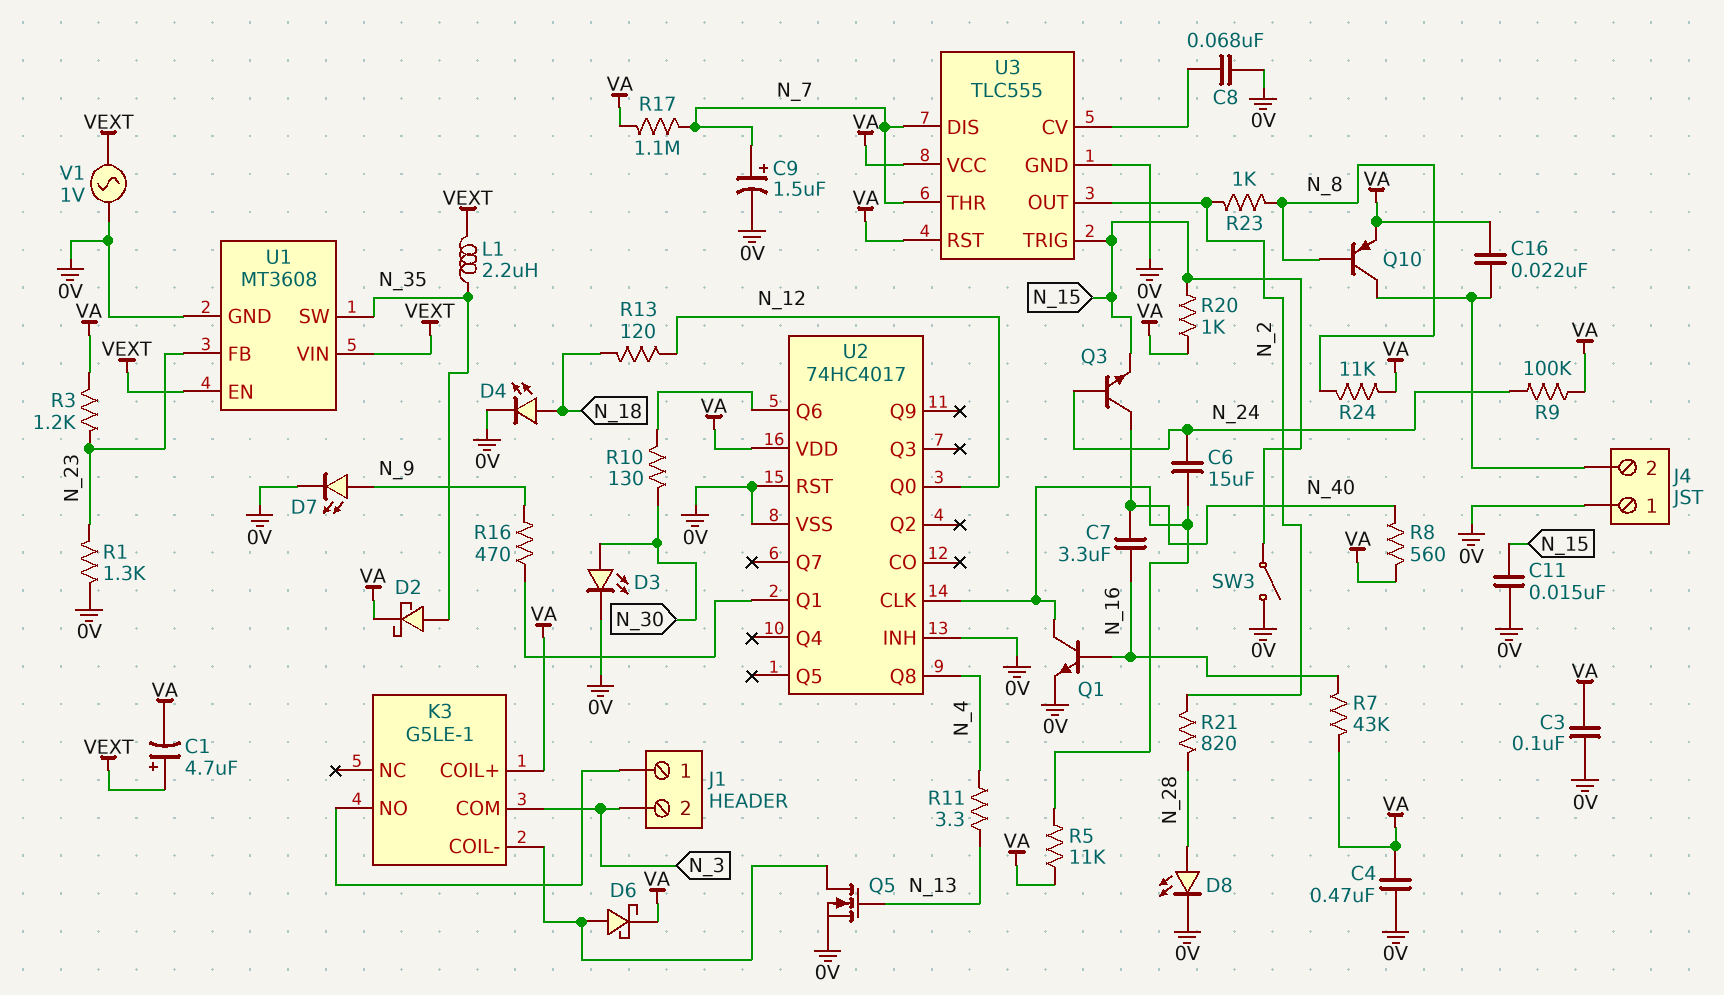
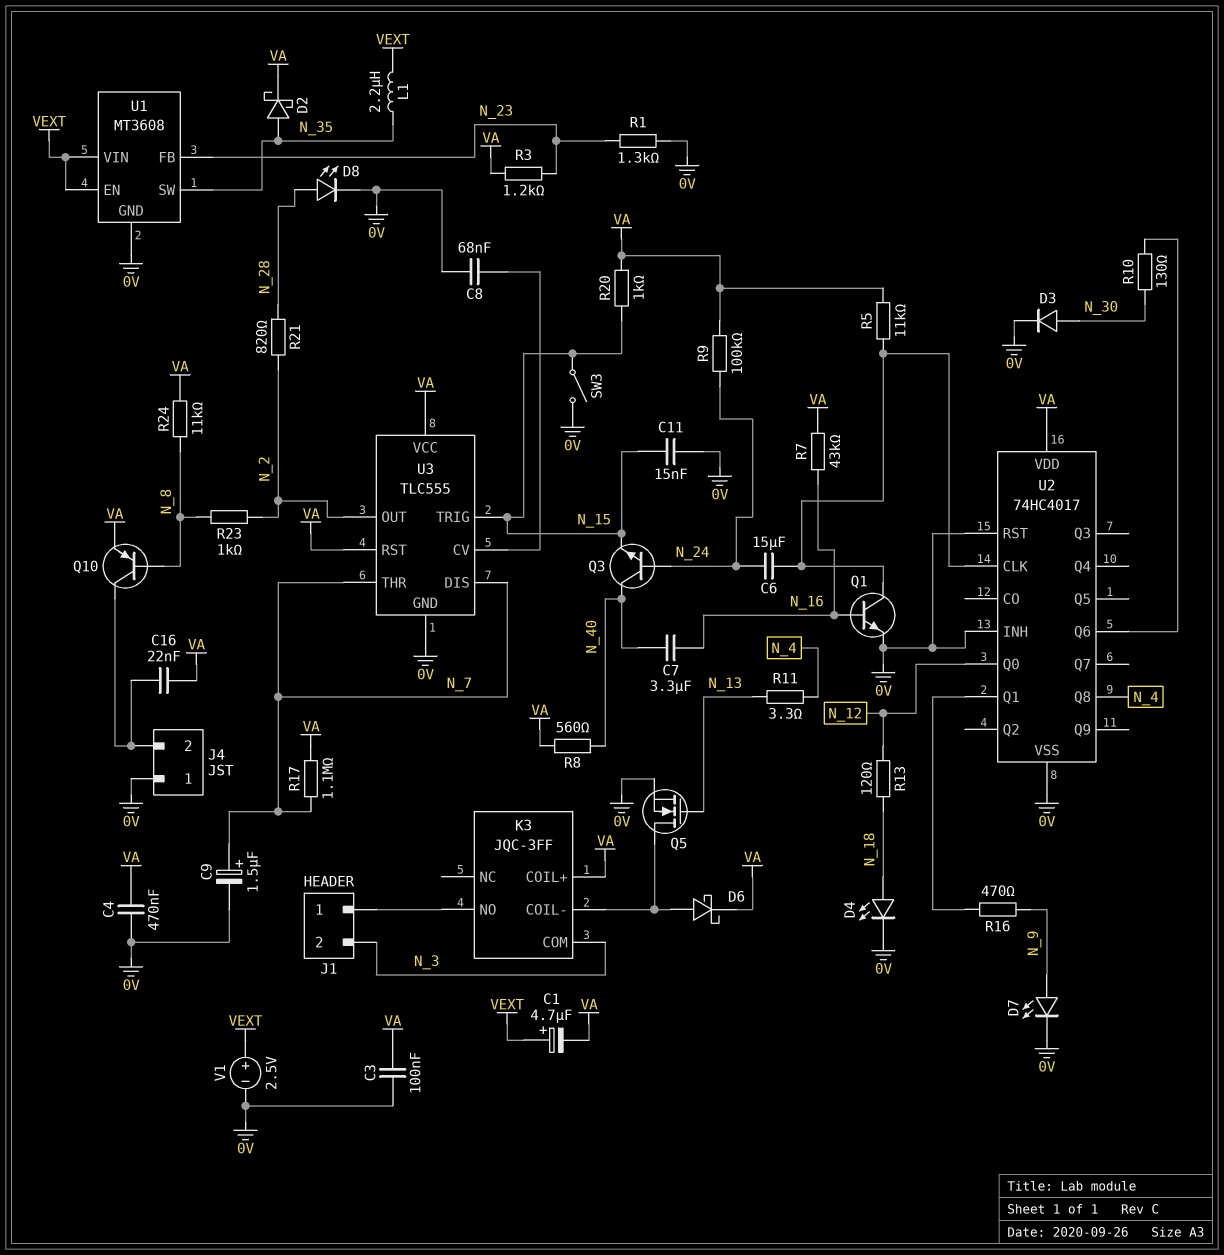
D3: LED (A N_30, K 0V) -> diode (A N_30, K 0V)
K3: G5LE-1 -> JQC-3FF
V1: AC 1V (0V, VEXT) -> 2.5V (plus VEXT, minus 0V)

